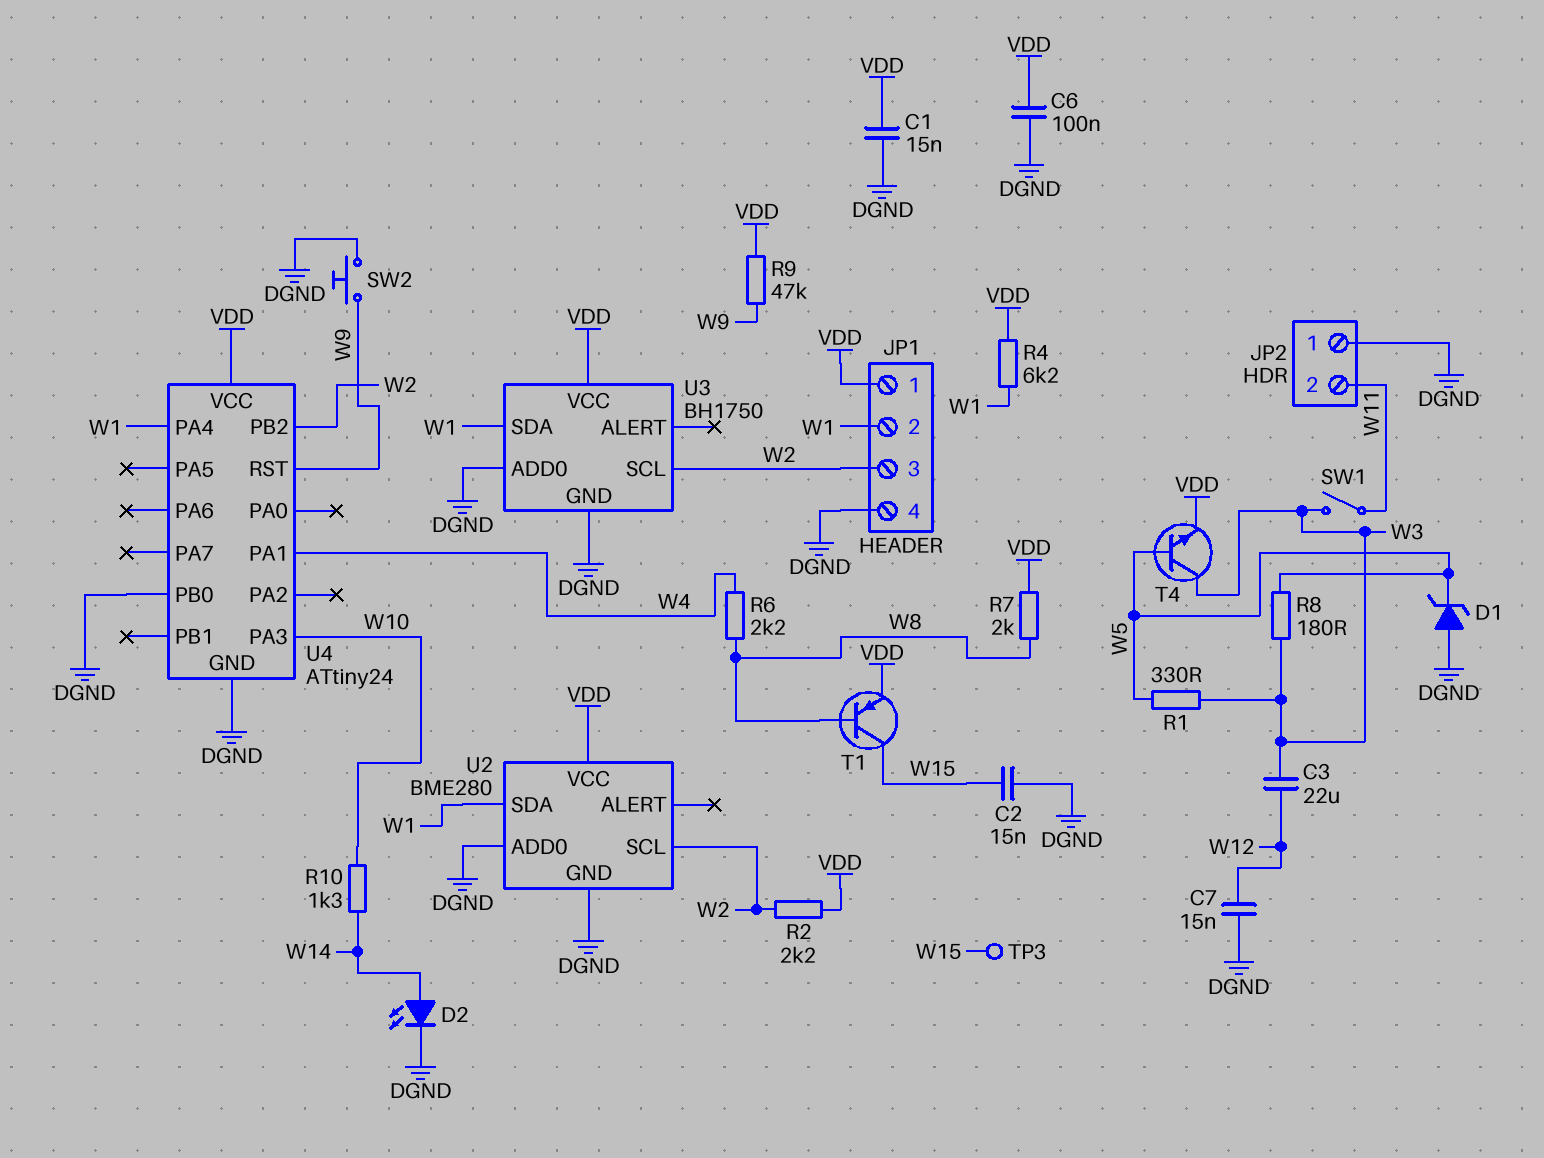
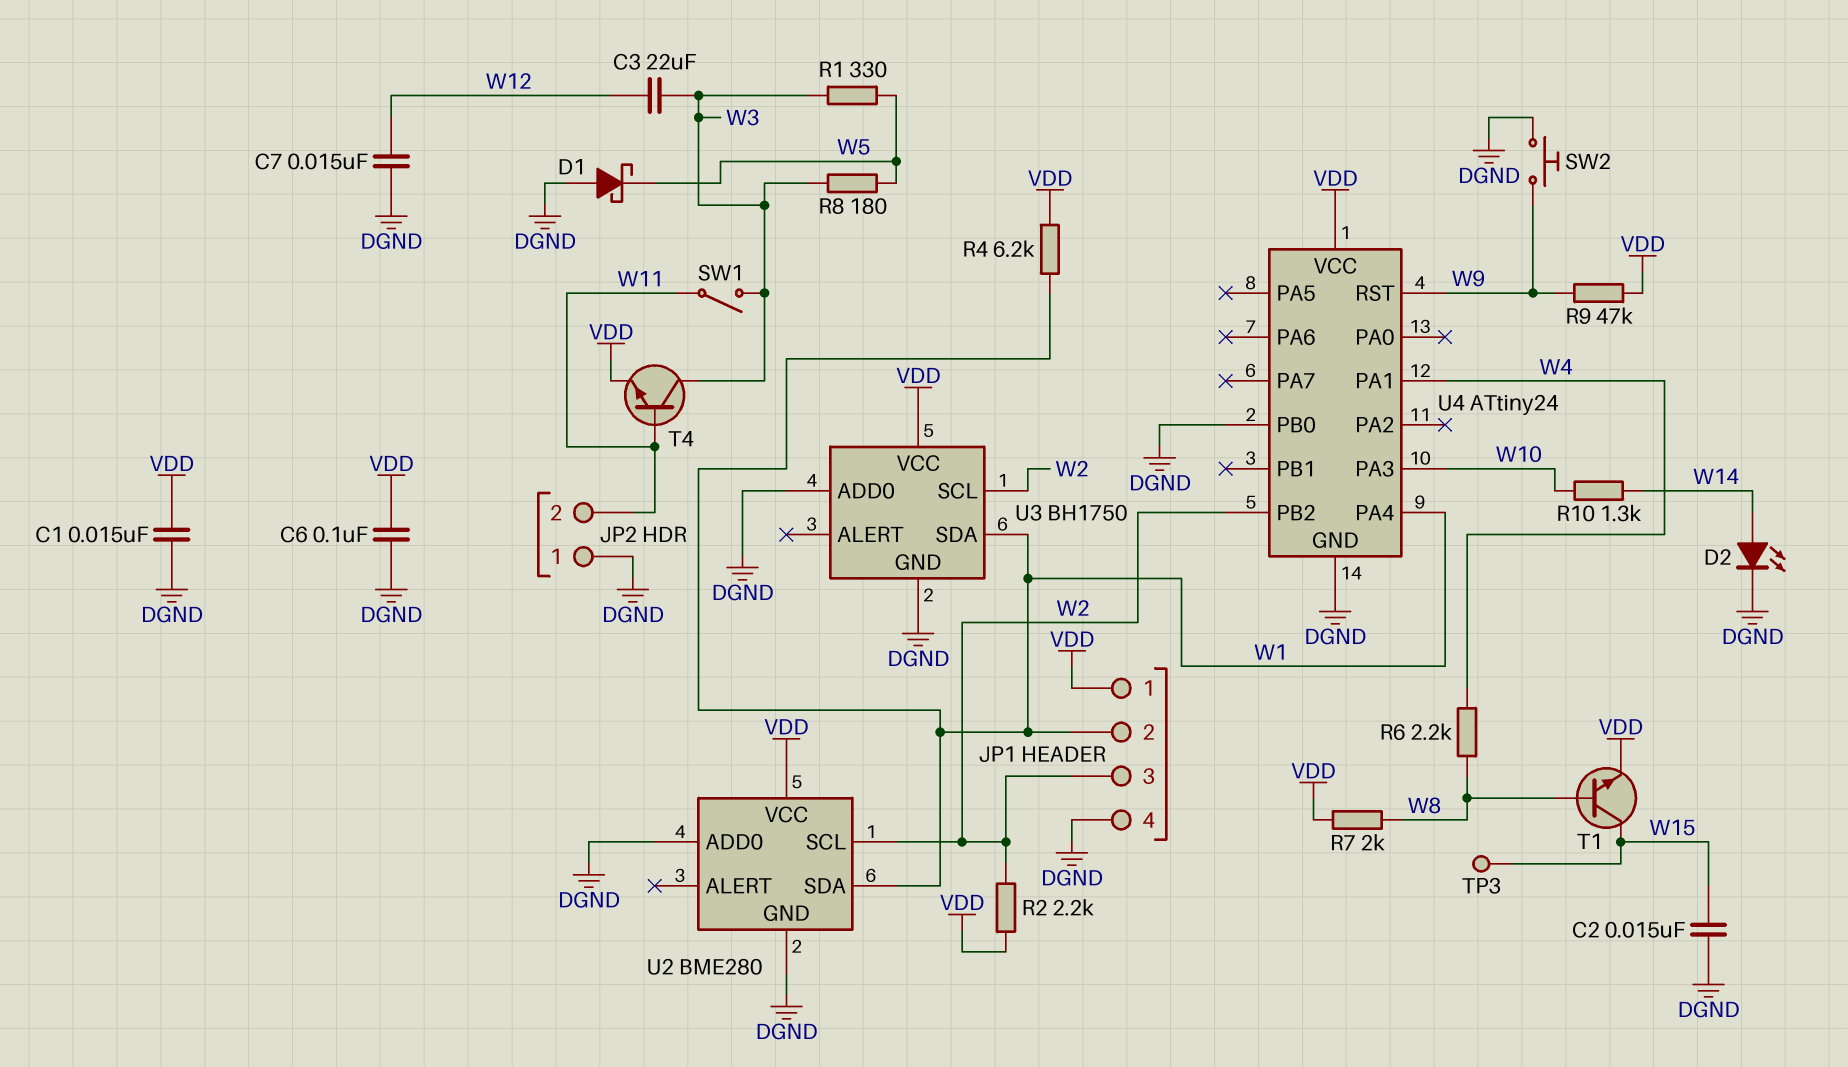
D1: zener (A DGND, K W5) -> schottky (A DGND, K W5)
T1: PNP (B W8, C W15, E VDD) -> NPN (B W8, C W15, E VDD)
T4: NPN (B W5, C W3, E VDD) -> NPN (B W11, C W3, E VDD)

